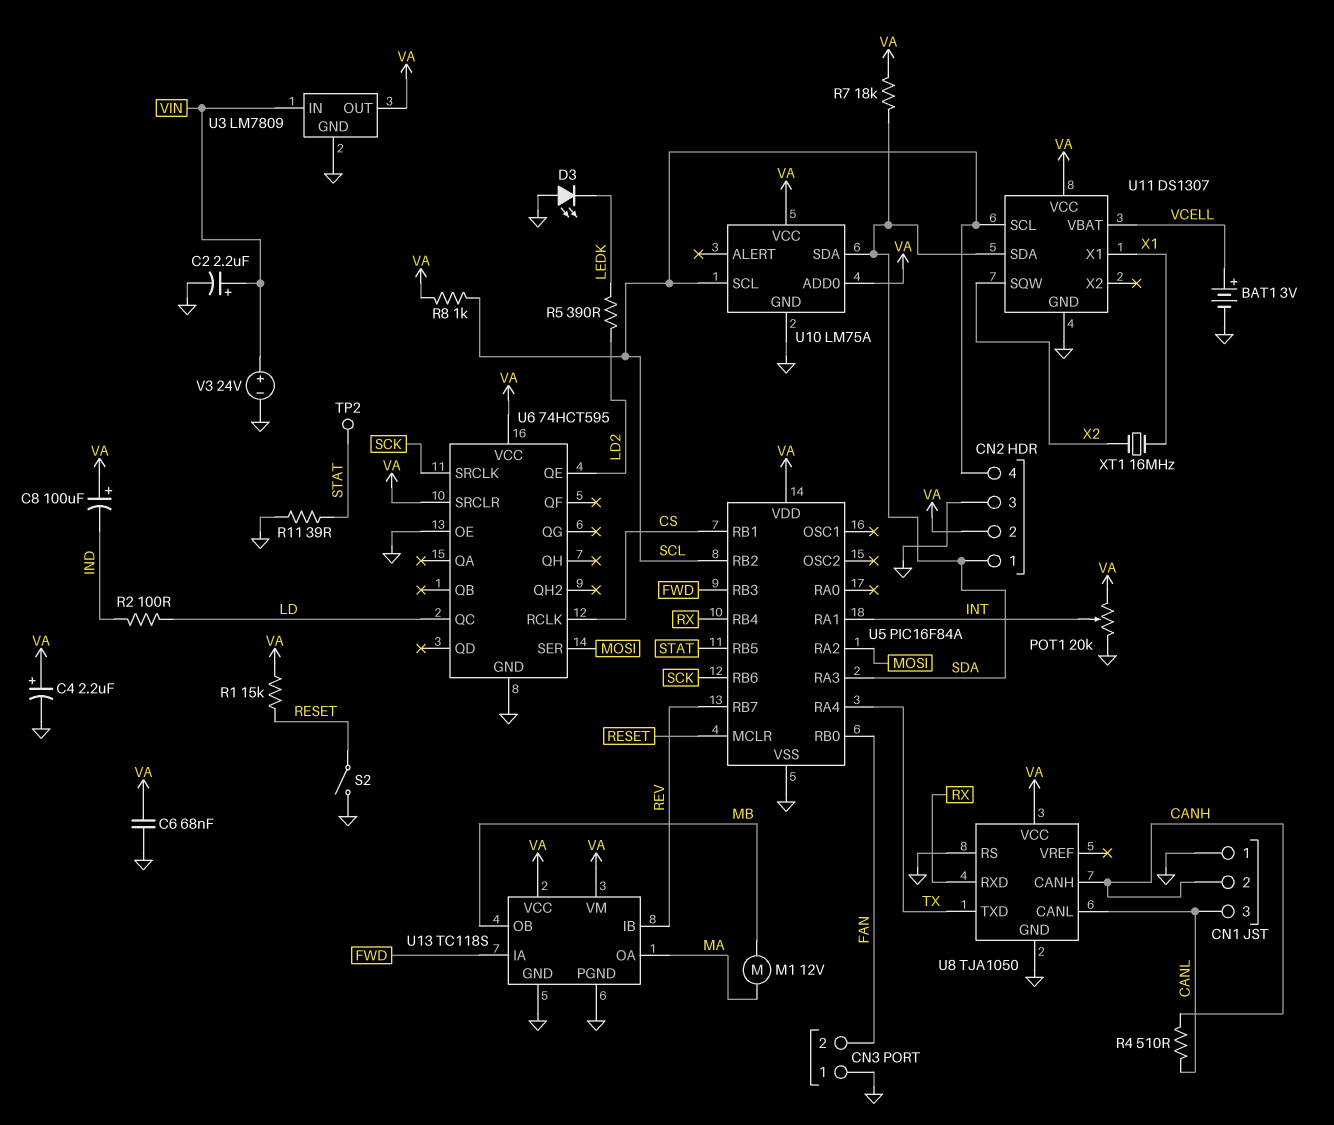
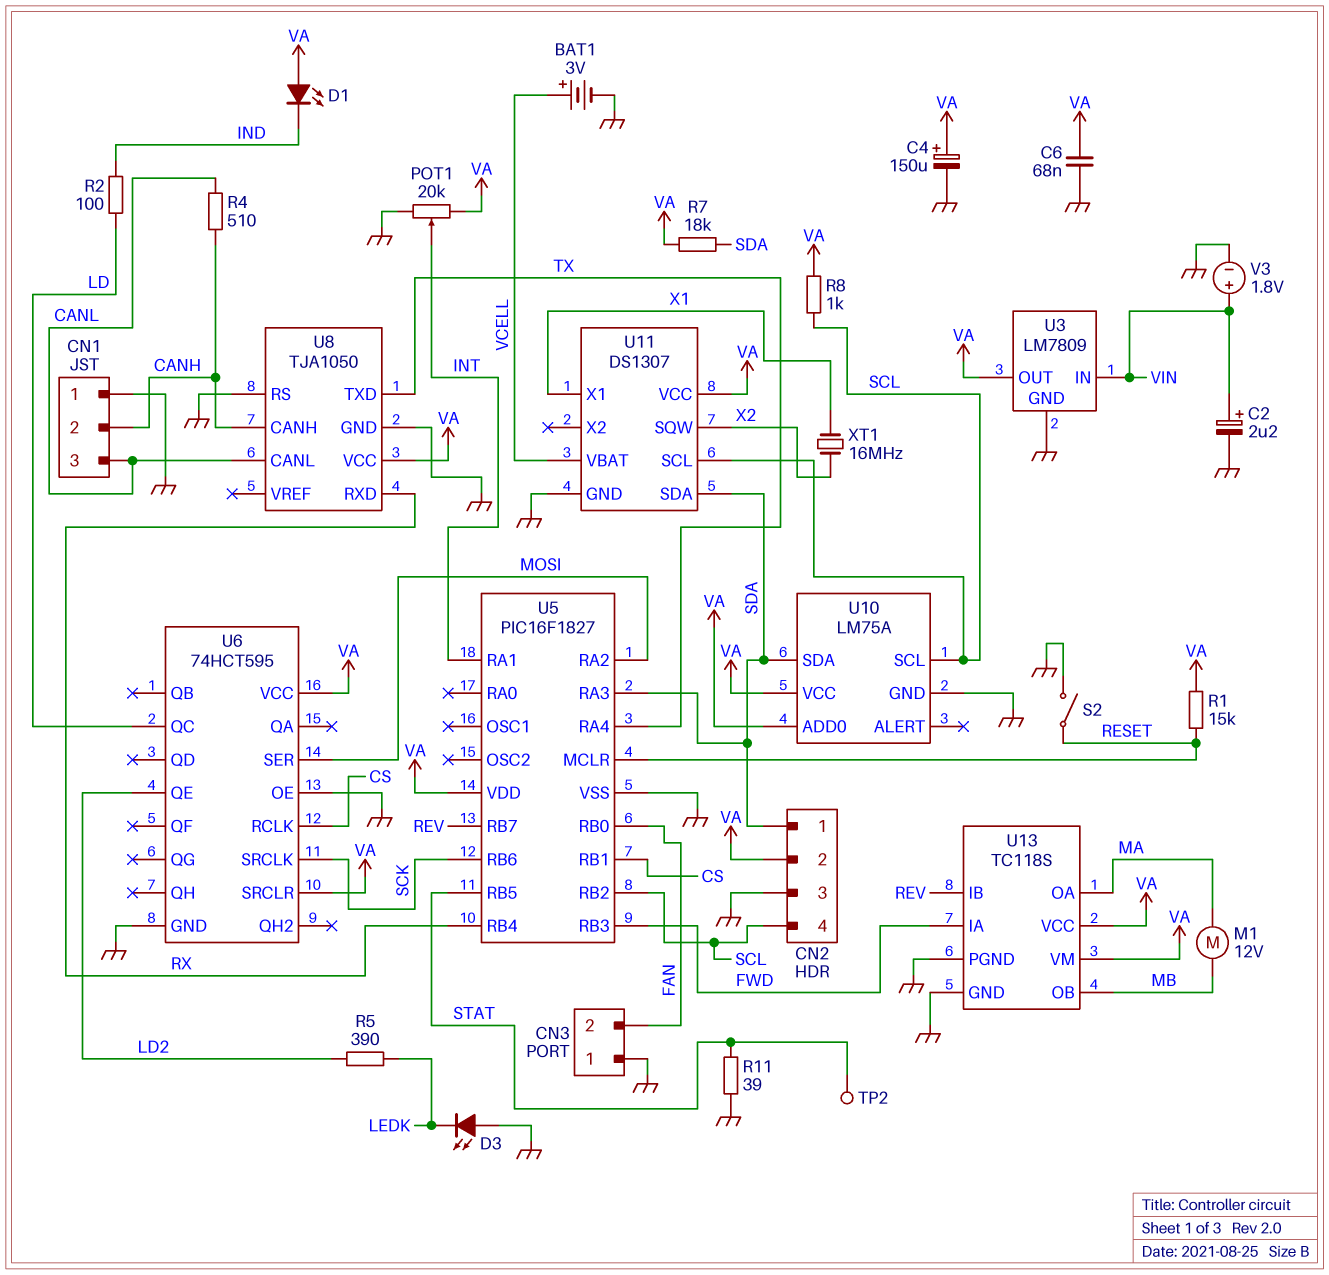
C4: 2.2uF (plus VA, minus GND) -> 150uF (plus VA, minus GND)
C8: 100uF (plus VA, minus IND) -> none
D1: none -> LED (A VA, K IND)
U5: PIC16F84A -> PIC16F1827
V3: 24V (plus VIN, minus GND) -> 1.8V (plus VIN, minus GND)

